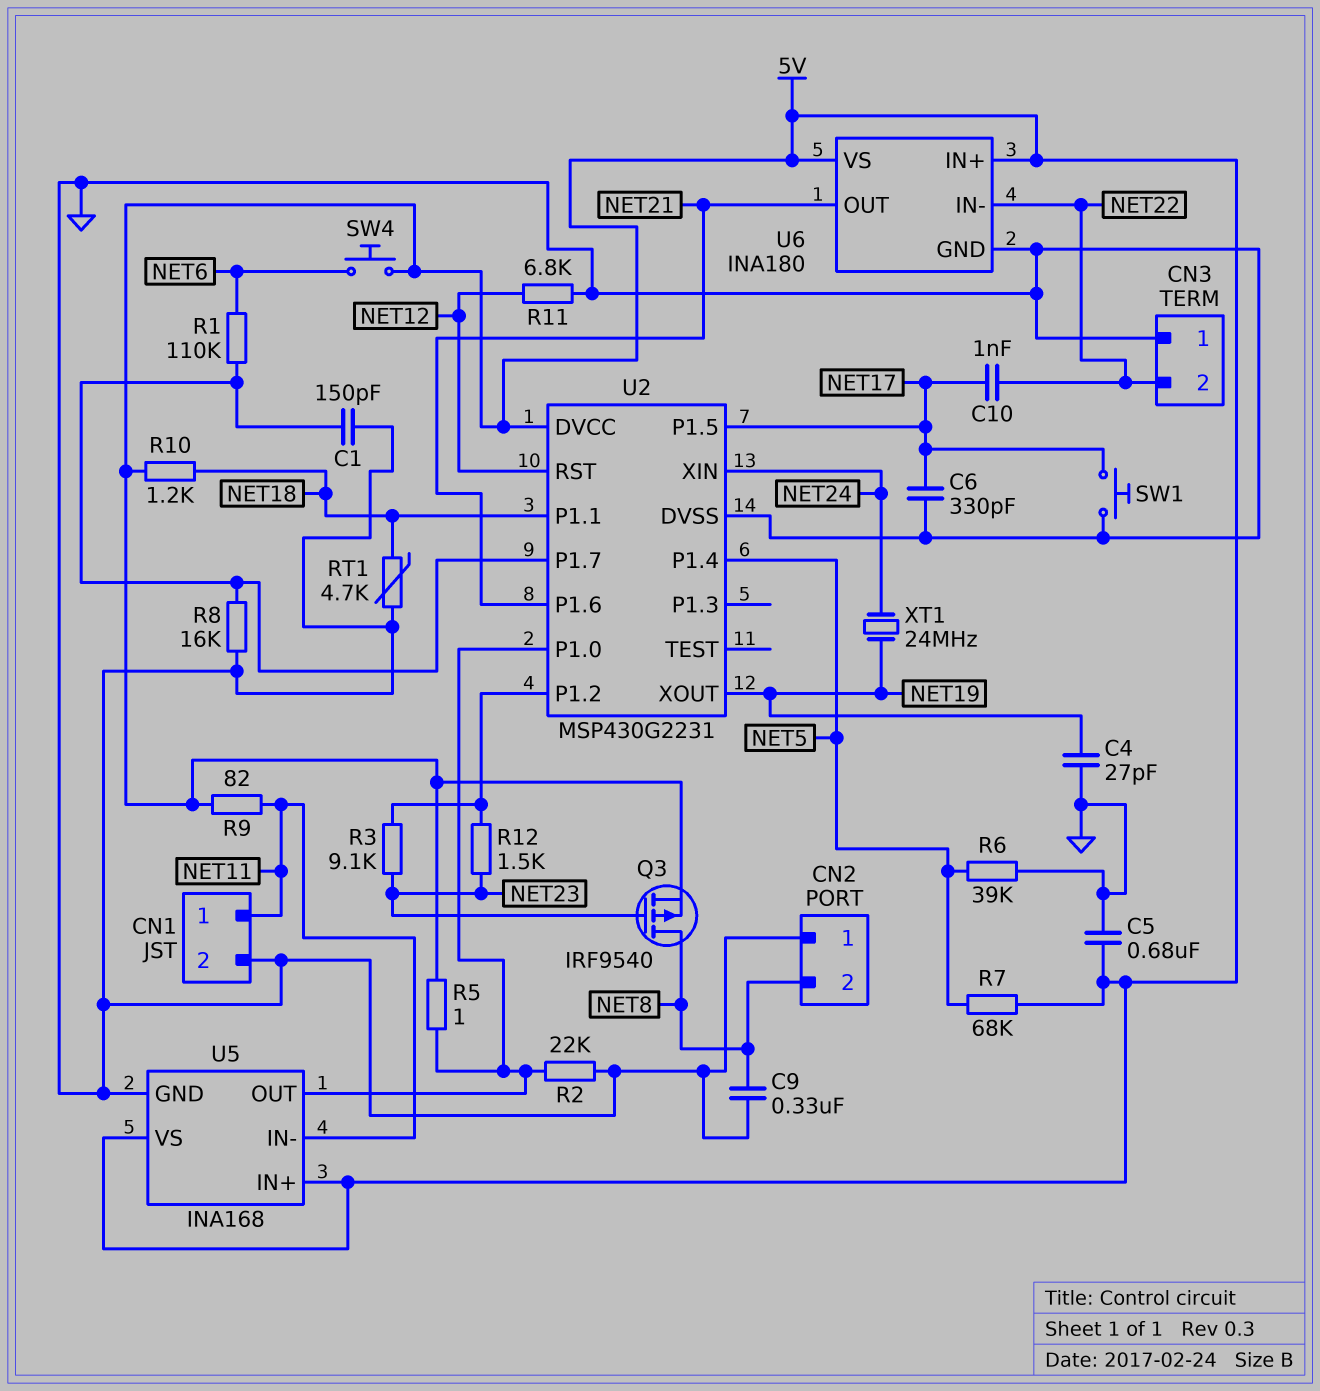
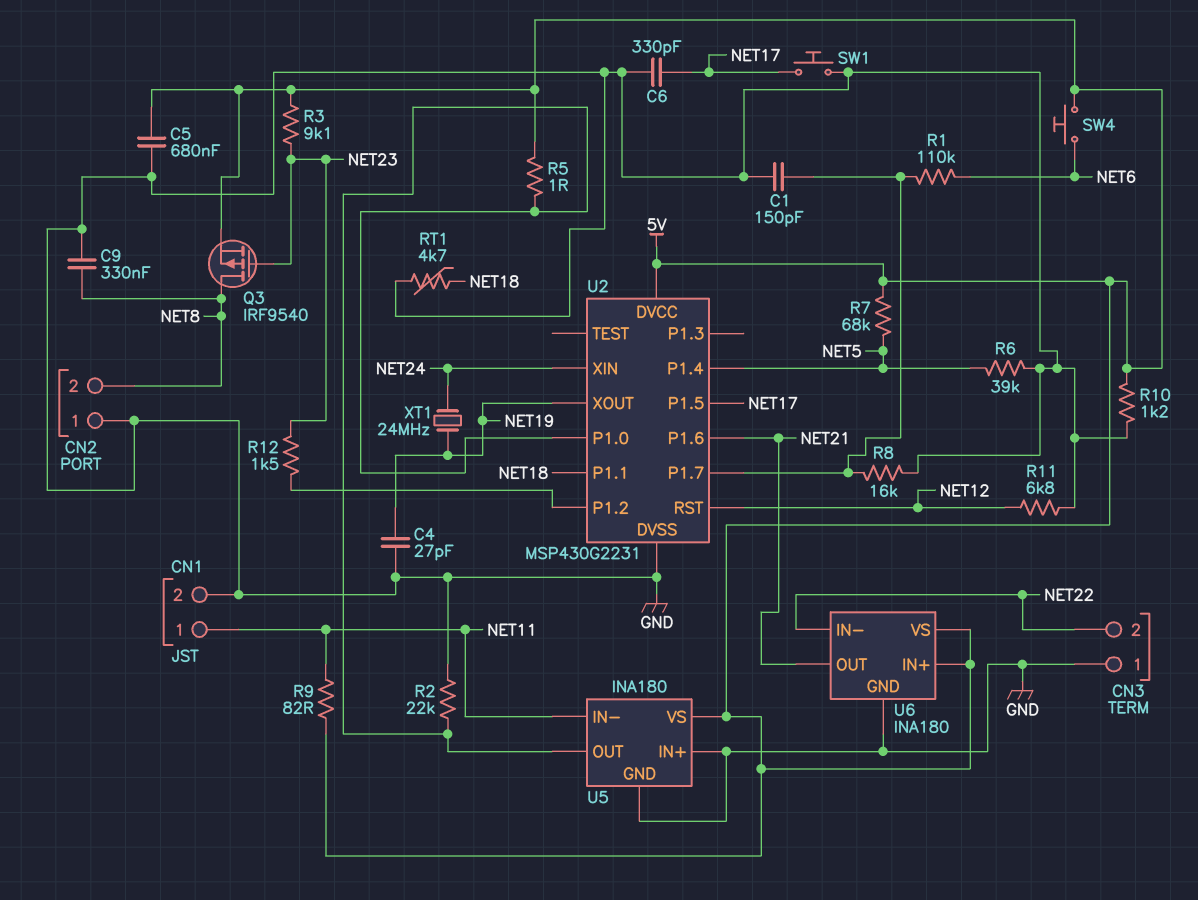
C10: 1nF (NET17, NET22) -> none
R3: 9.1k (NET23, U2/P1.2) -> 9.1k (5V, NET23)
R10: 1.2k (5V, NET18) -> 1.2k (5V, GND)
U5: INA168 -> INA180
U5 pin IN+: 5V -> GND

